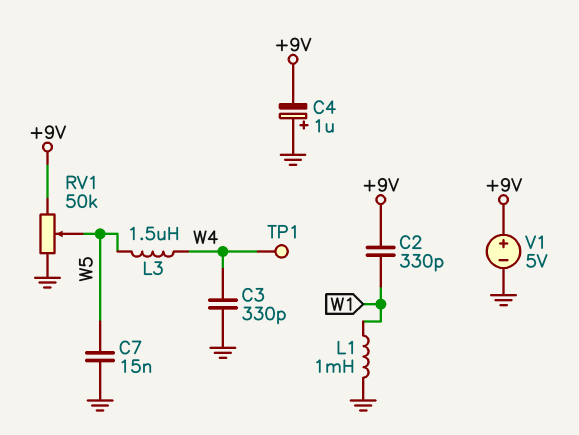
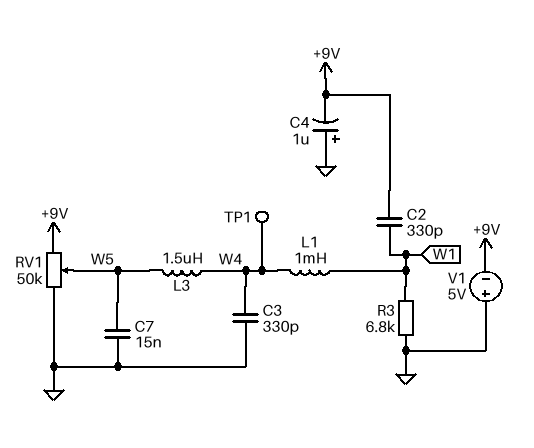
L1: 1mH (GND, W1) -> 1mH (W1, W4)
R3: none -> 6.8k (GND, W1)
V1: 5V (plus +9V, minus GND) -> 5V (plus GND, minus +9V)

